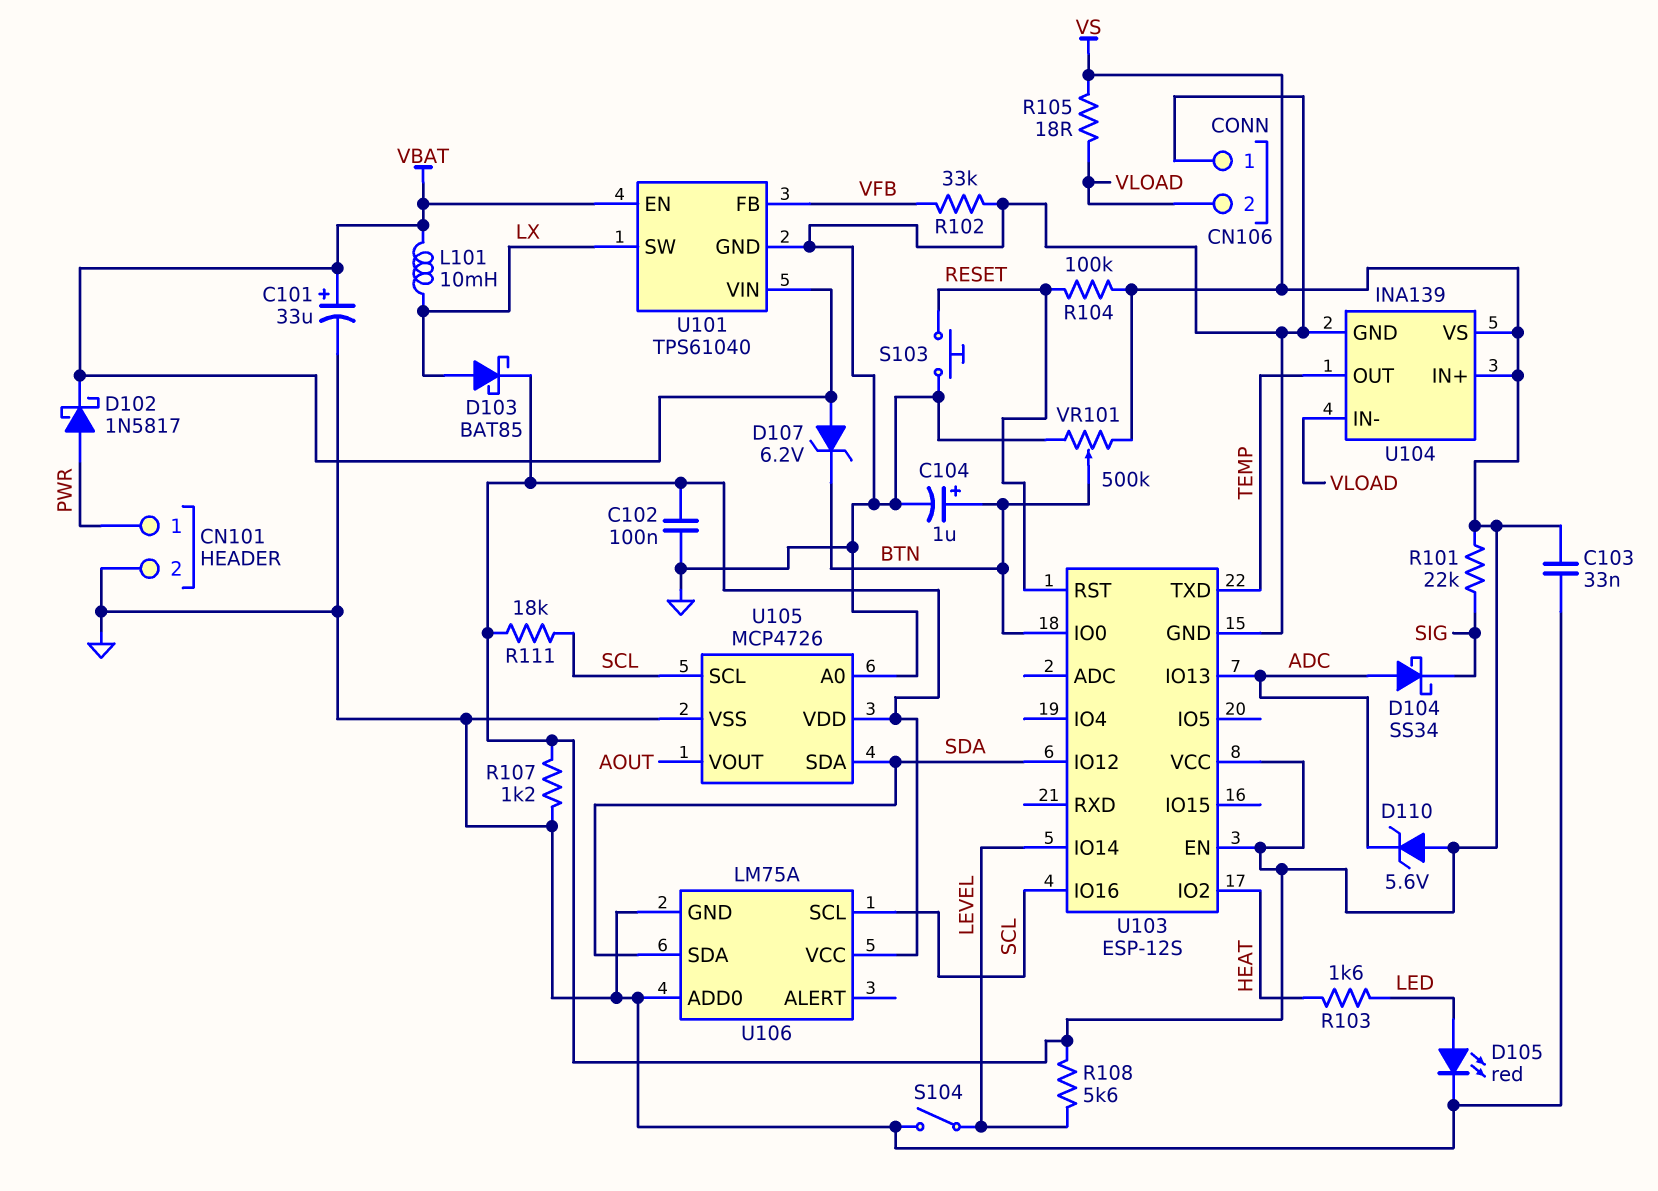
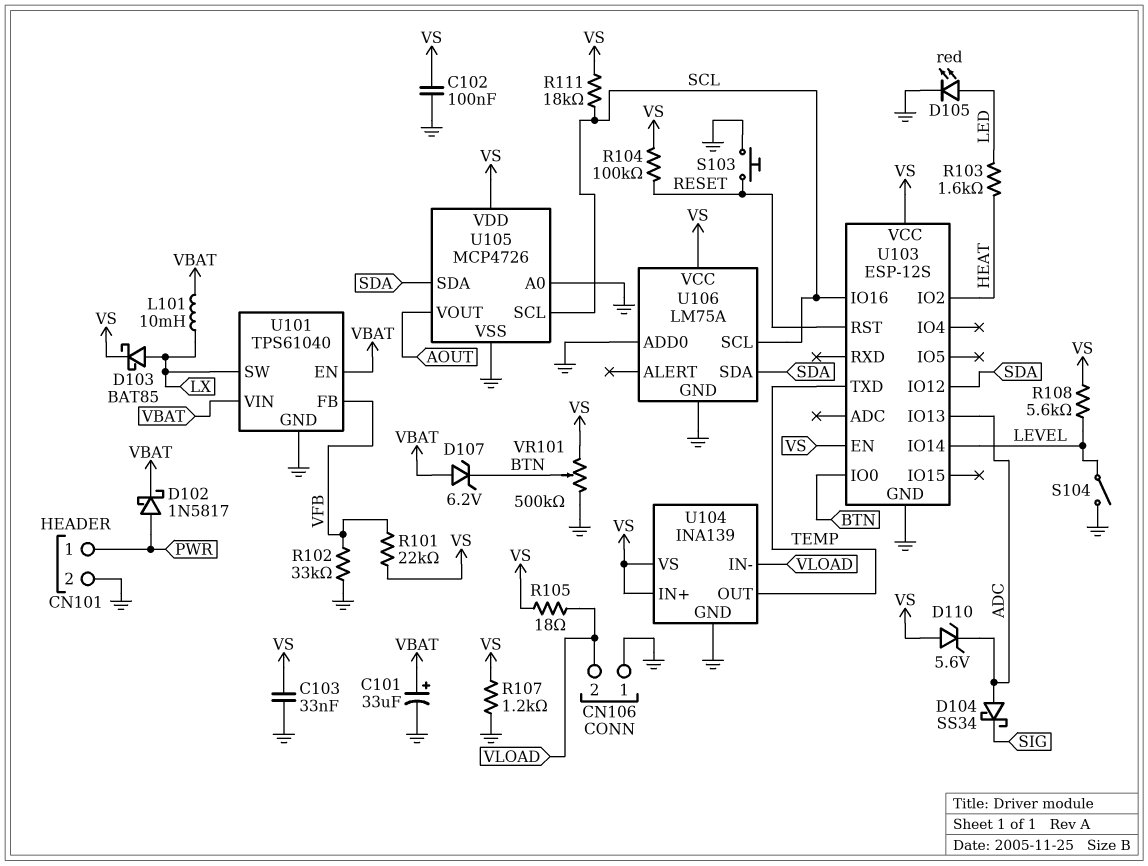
C104: 1uF (plus BTN, minus GND) -> none
R101: 22k (SIG, VS) -> 22k (VFB, VS)

